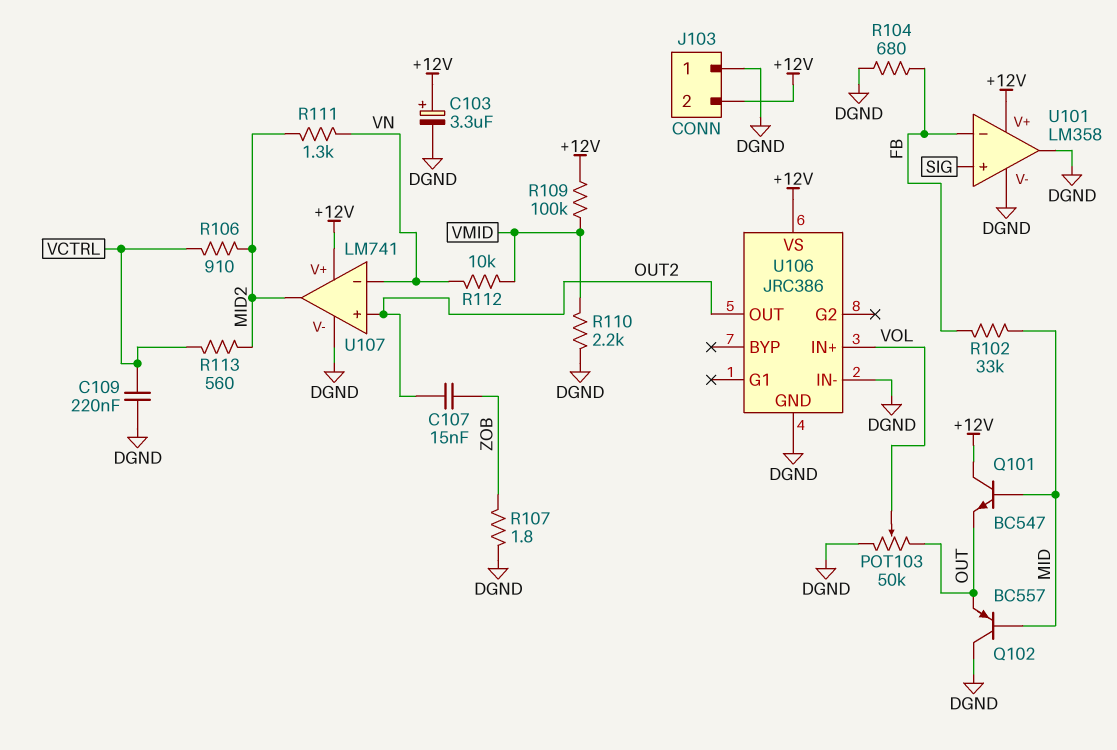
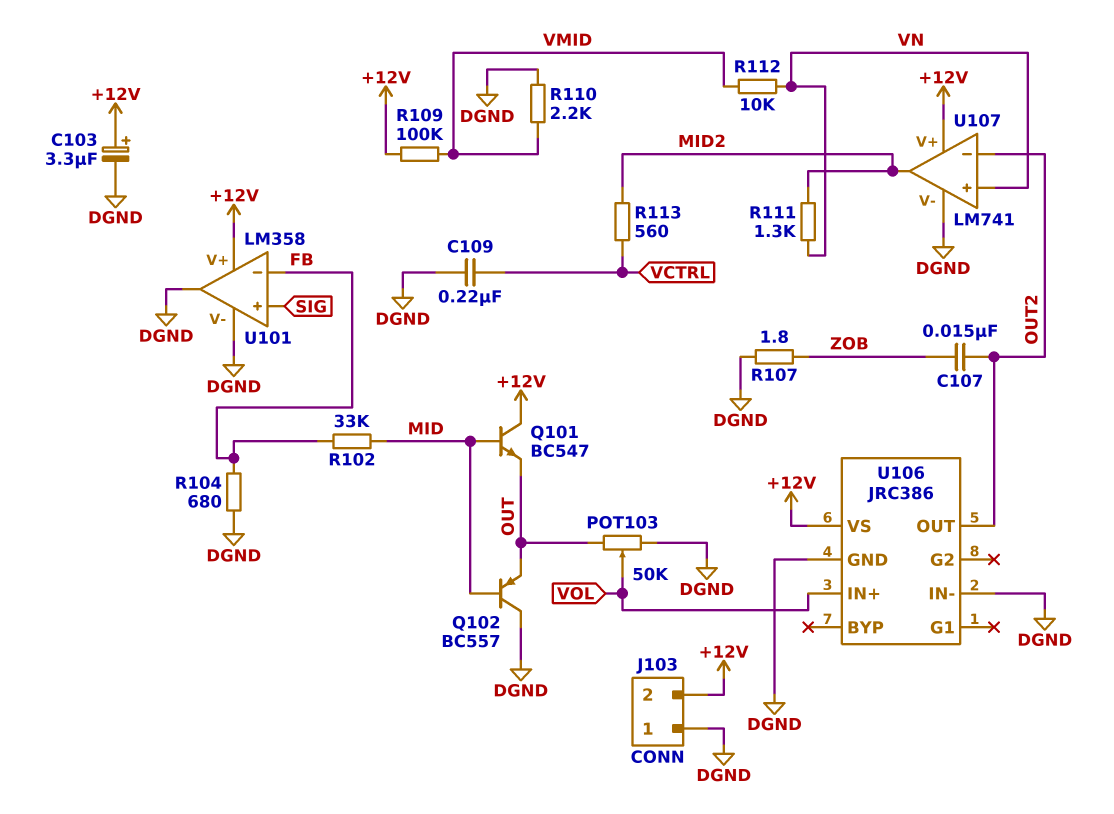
R106: 910 (MID2, VCTRL) -> none
U107 pin in+: OUT2 -> VN
U107 pin in-: VN -> OUT2

